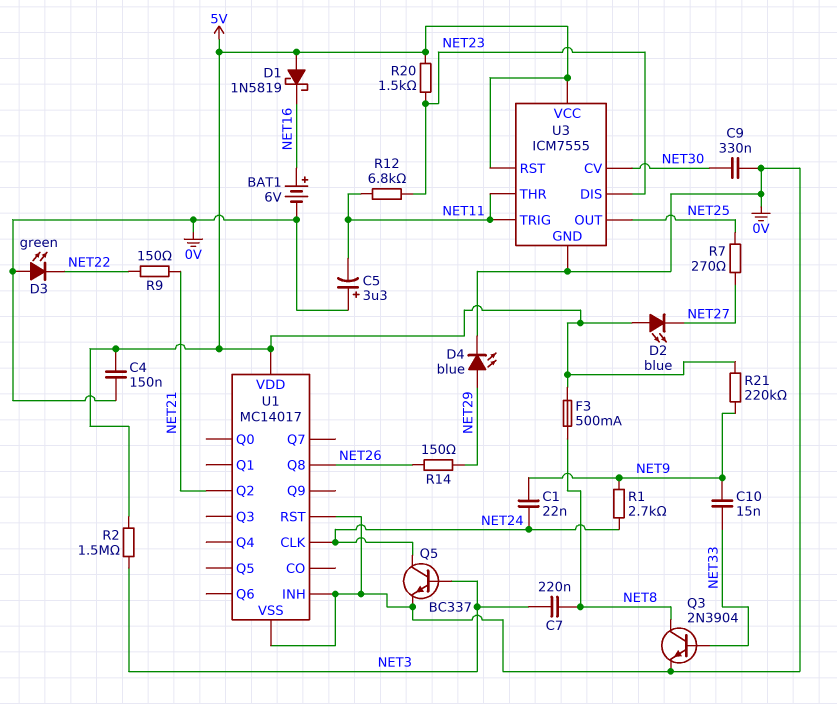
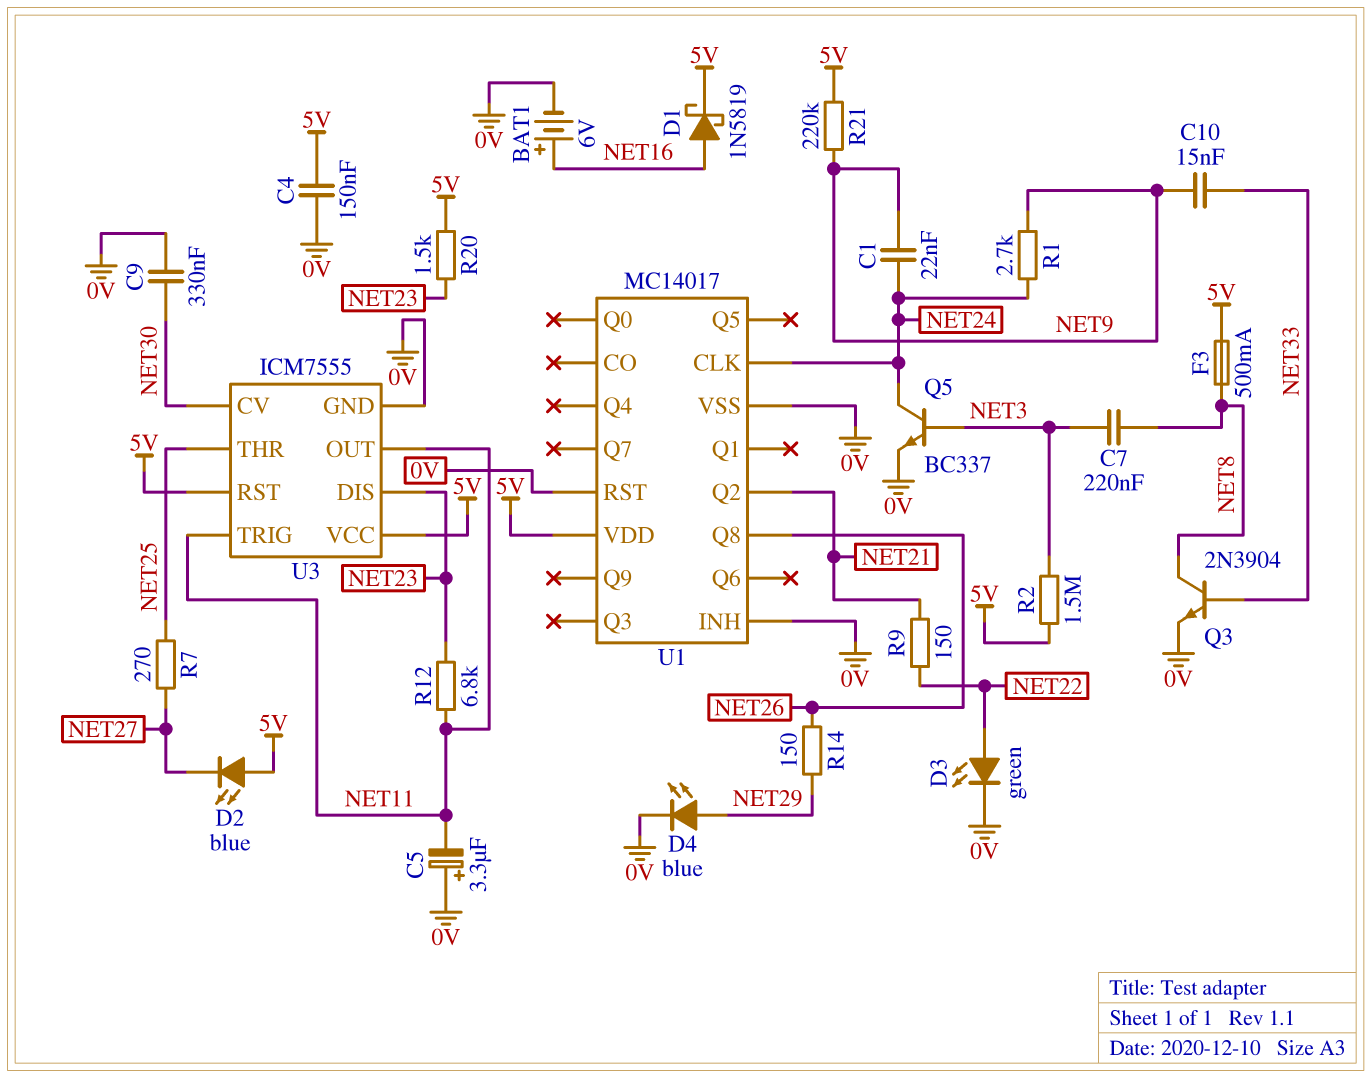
D1: schottky 1N5819 (A 5V, K NET16) -> schottky 1N5819 (A NET16, K 5V)
D3: LED green (A 0V, K NET22) -> LED green (A NET22, K 0V)
U3 pin OUT: NET25 -> NET11
U3 pin THR: NET11 -> NET25

